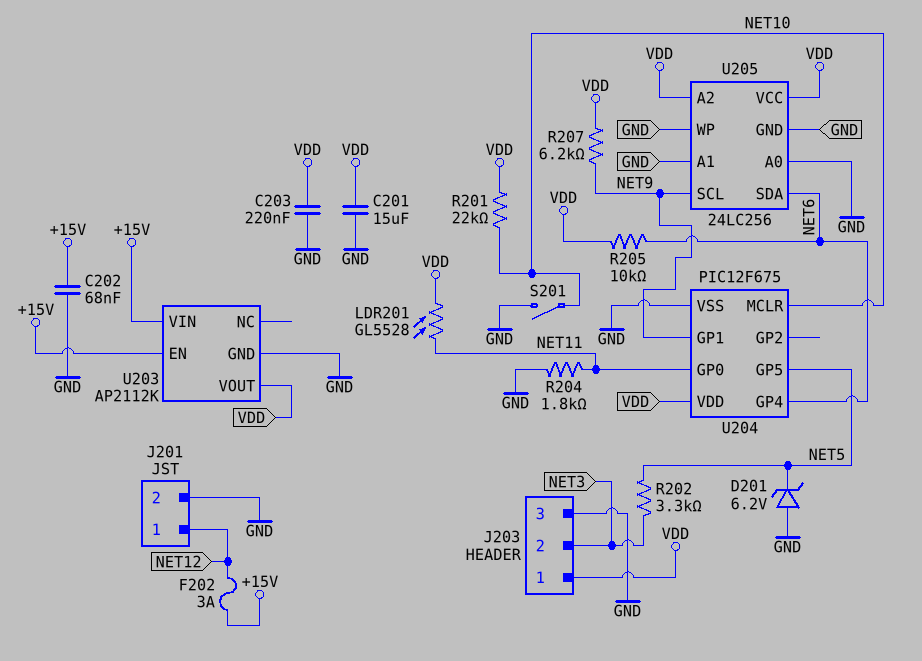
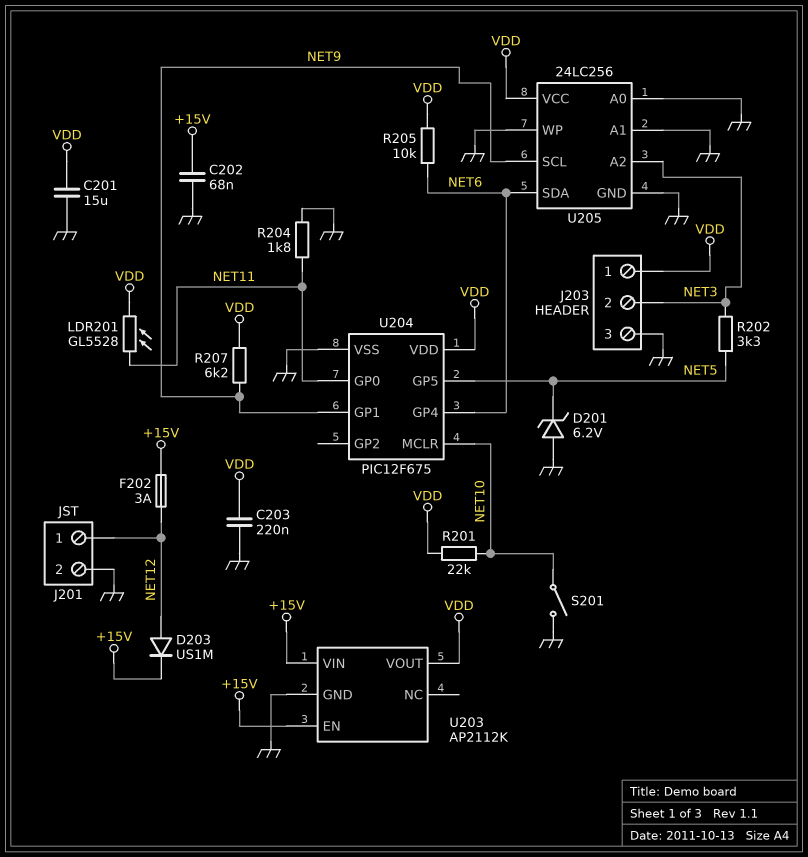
D203: none -> diode US1M (A NET12, K +15V)
U205 pin A2: VDD -> NET3

